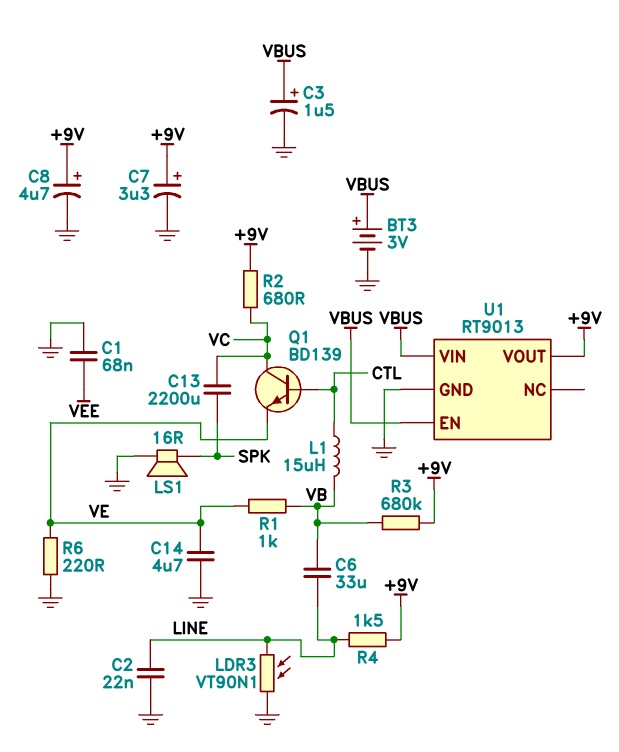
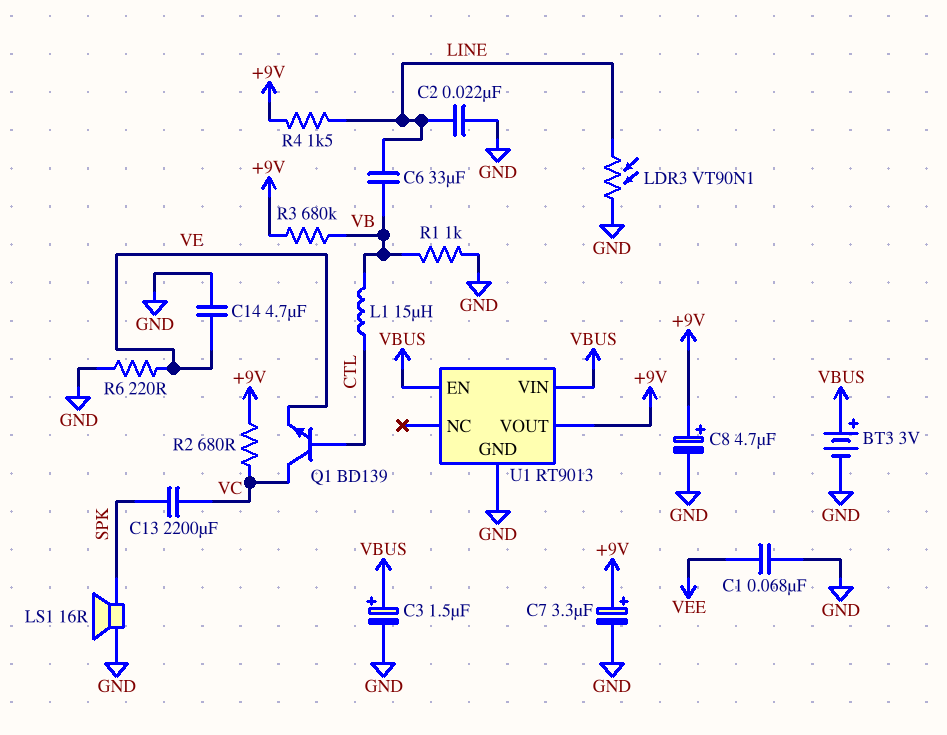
R1: 1k (VB, VE) -> 1k (GND, VB)

